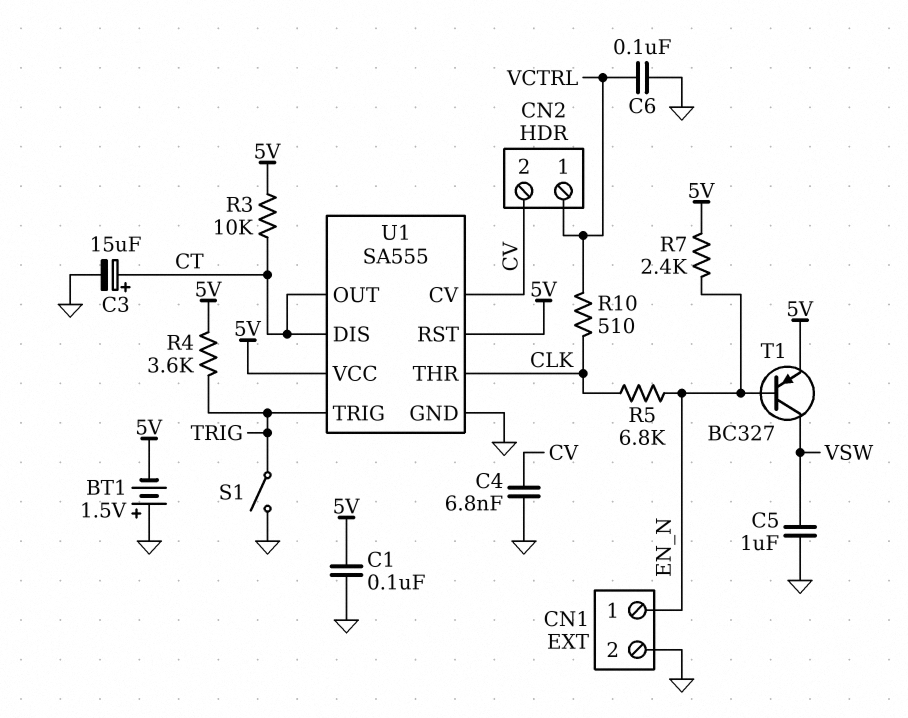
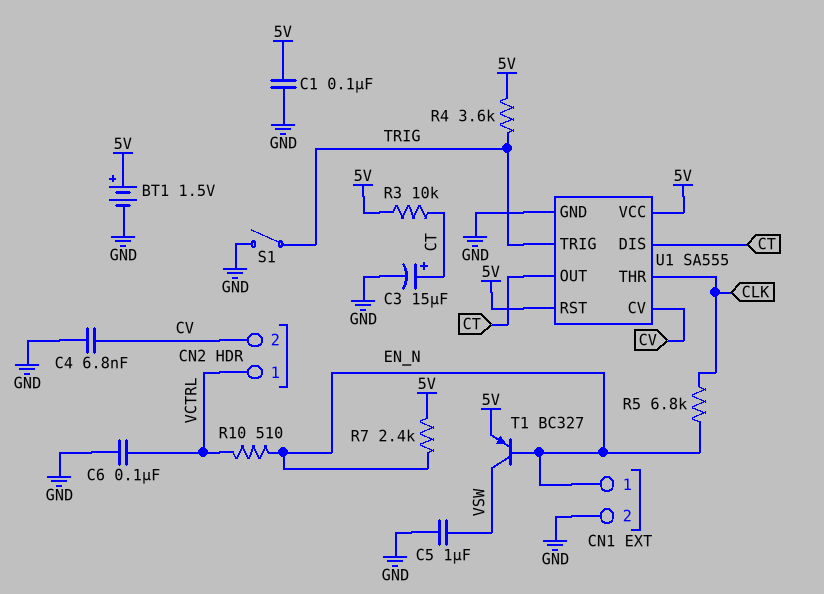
BT1: 1.5V (plus GND, minus 5V) -> 1.5V (plus 5V, minus GND)
R10: 510 (CLK, VCTRL) -> 510 (EN_N, VCTRL)

